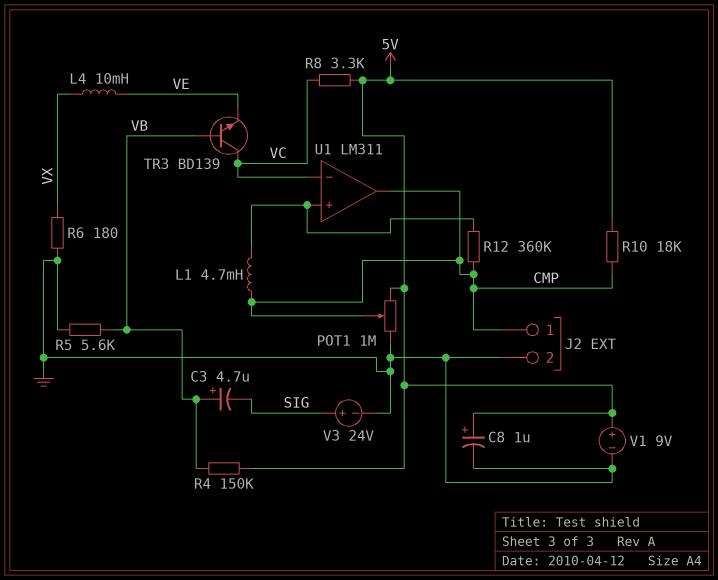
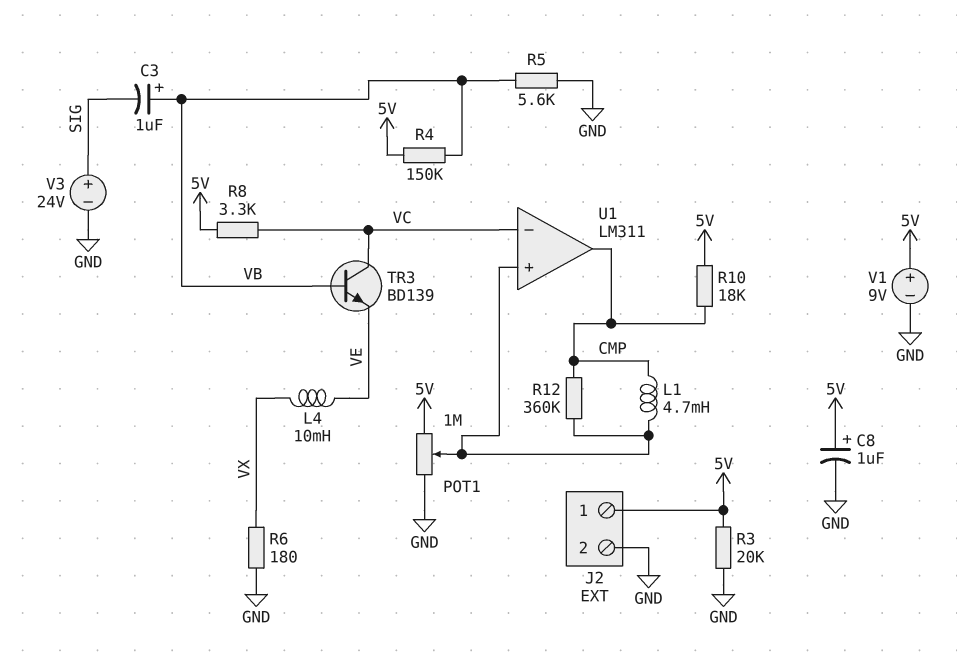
C3: 4.7uF (plus VB, minus SIG) -> 1uF (plus VB, minus SIG)
J2 pin 1: CMP -> 5V
POT1: 1M (5V, GND, wiper CMP) -> 1M (5V, GND, wiper U1/in+)
R3: none -> 20k (5V, GND)

